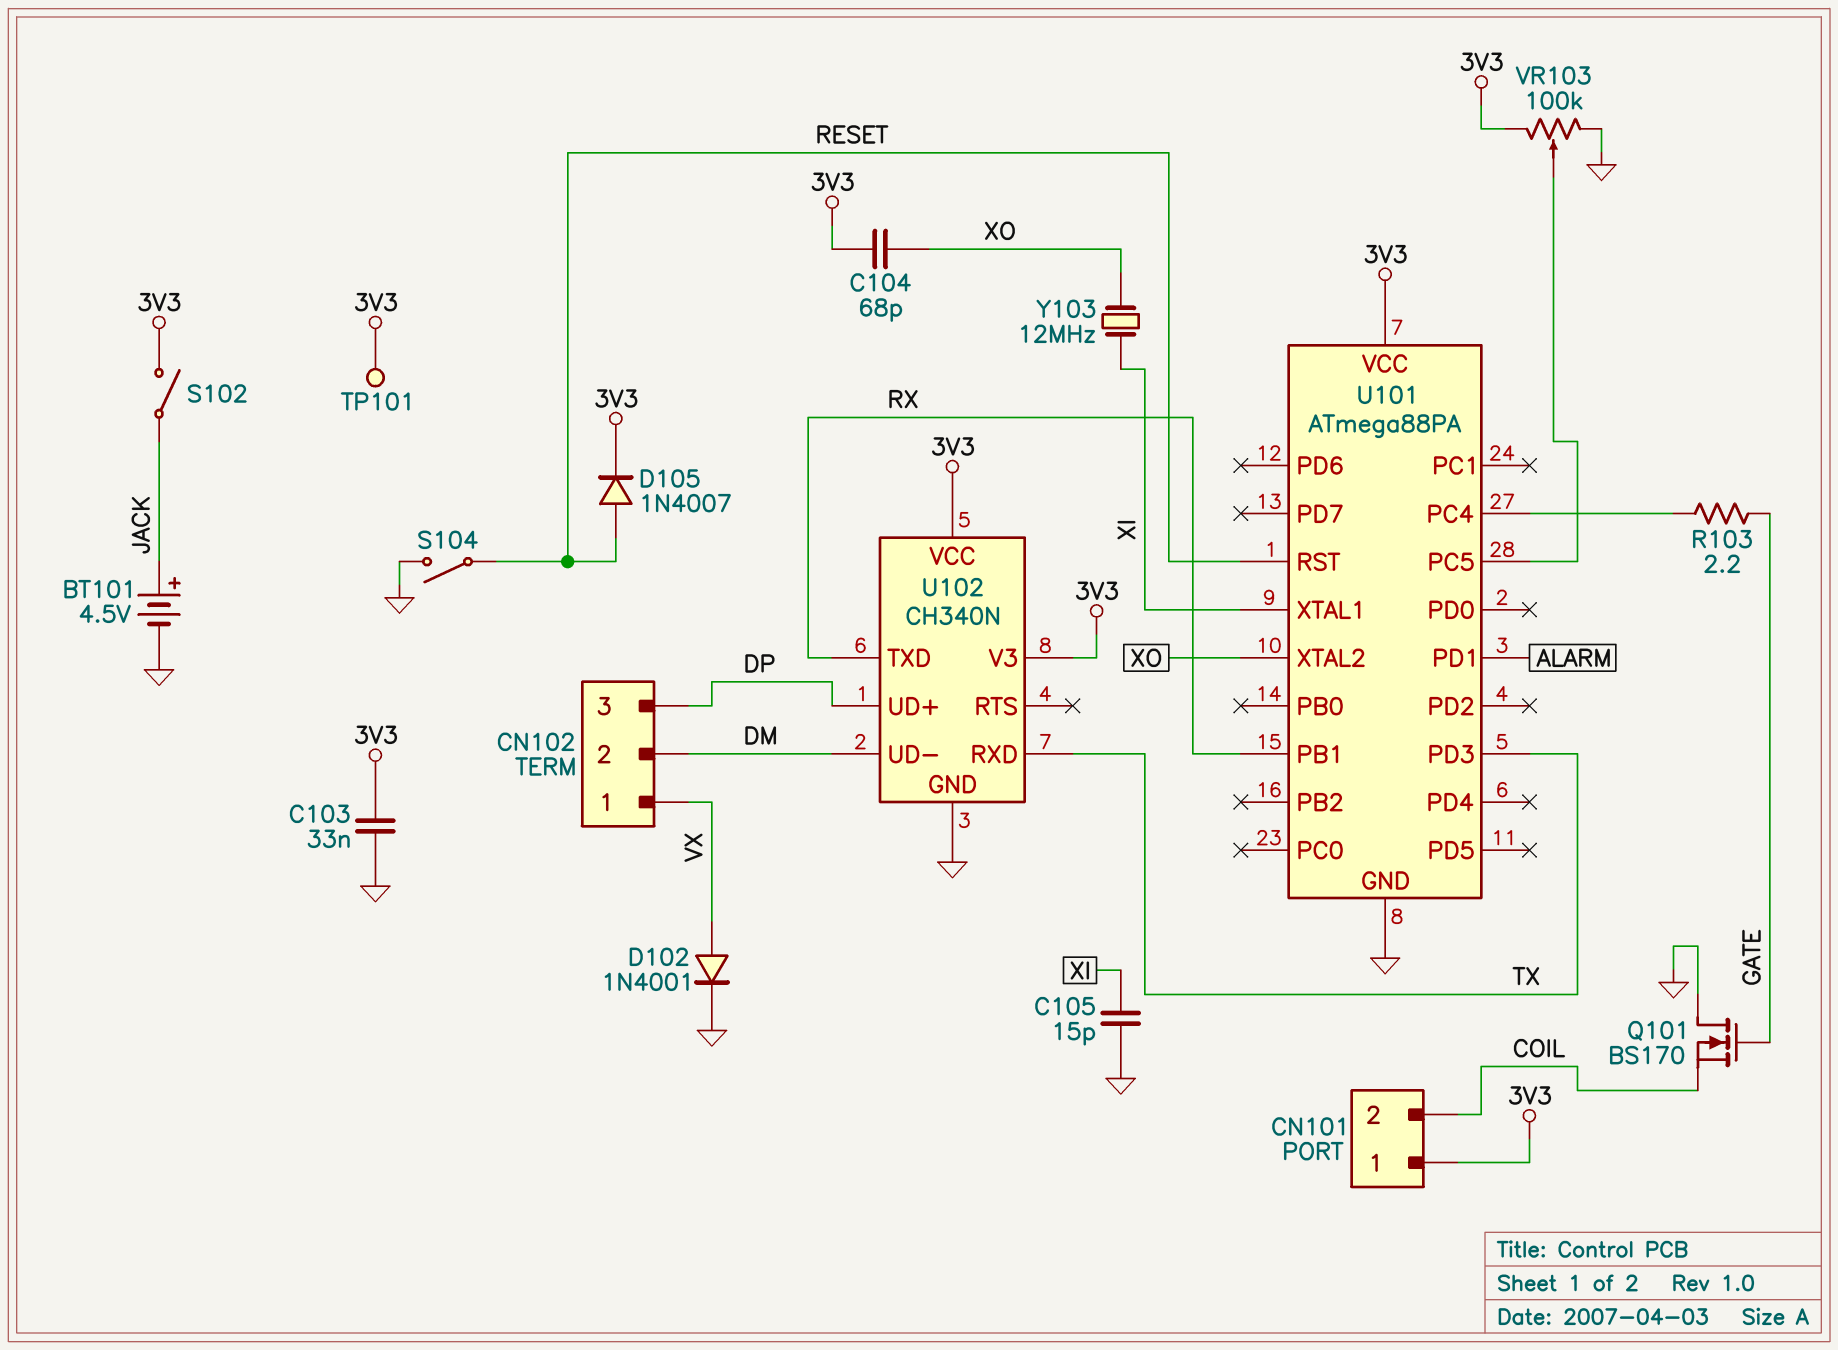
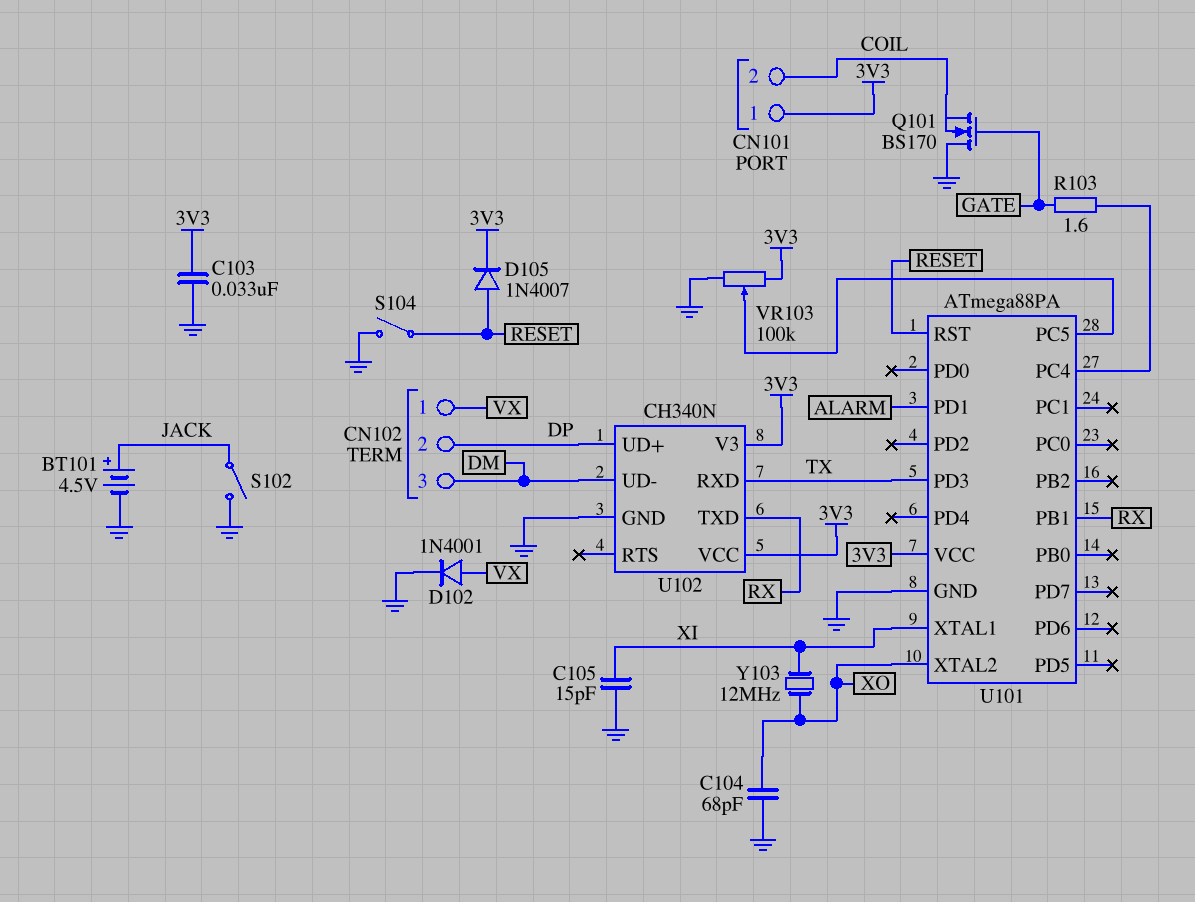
C104: 68pF (3V3, XO) -> 68pF (GND, XO)
CN102 pin 2: DM -> DP
CN102 pin 3: DP -> DM
R103: 2.2 (GATE, U101/PC4) -> 1.6 (GATE, U101/PC4)
S102: switch (3V3, JACK) -> switch (GND, JACK)
TP101: test point (3V3) -> none

